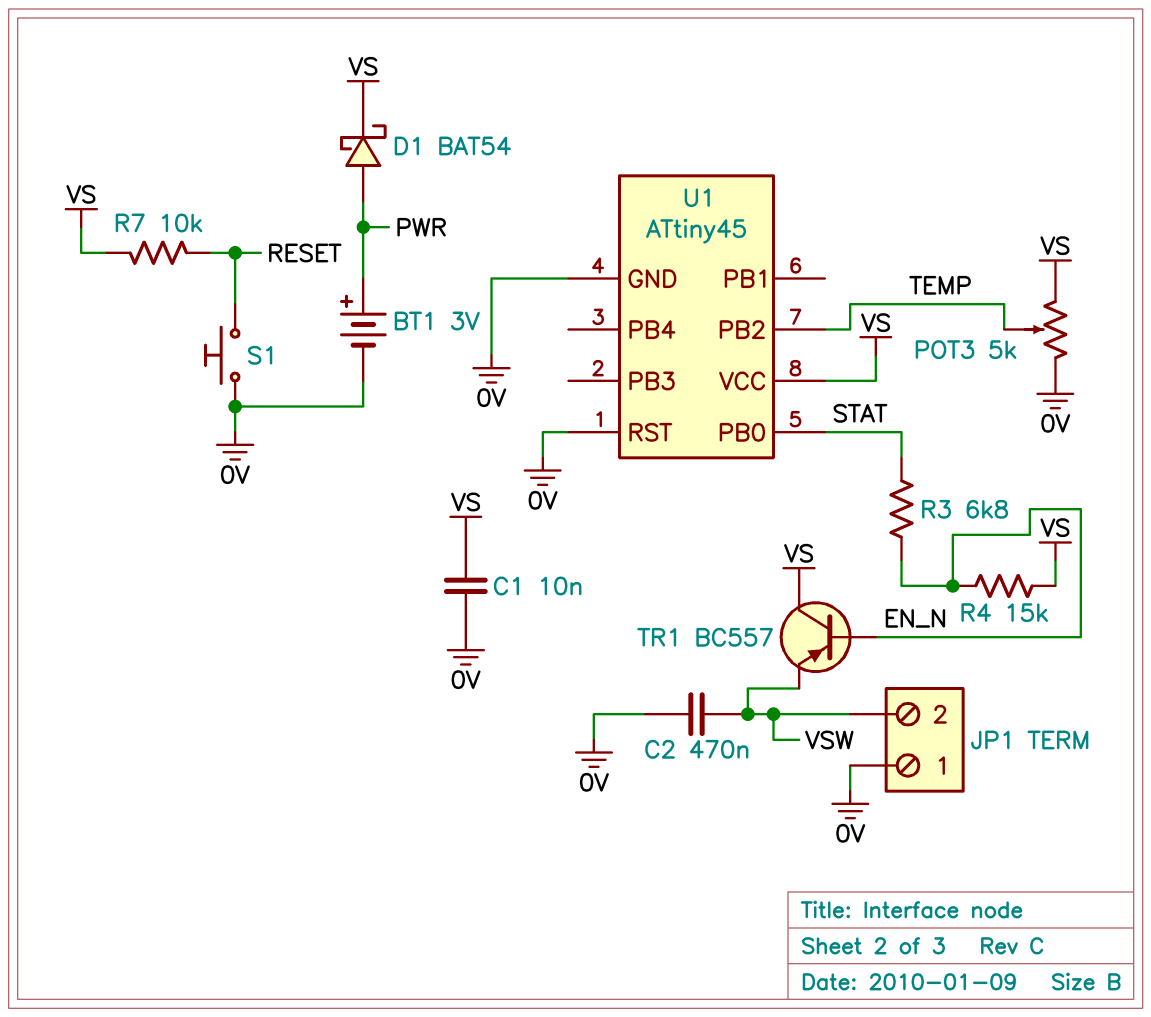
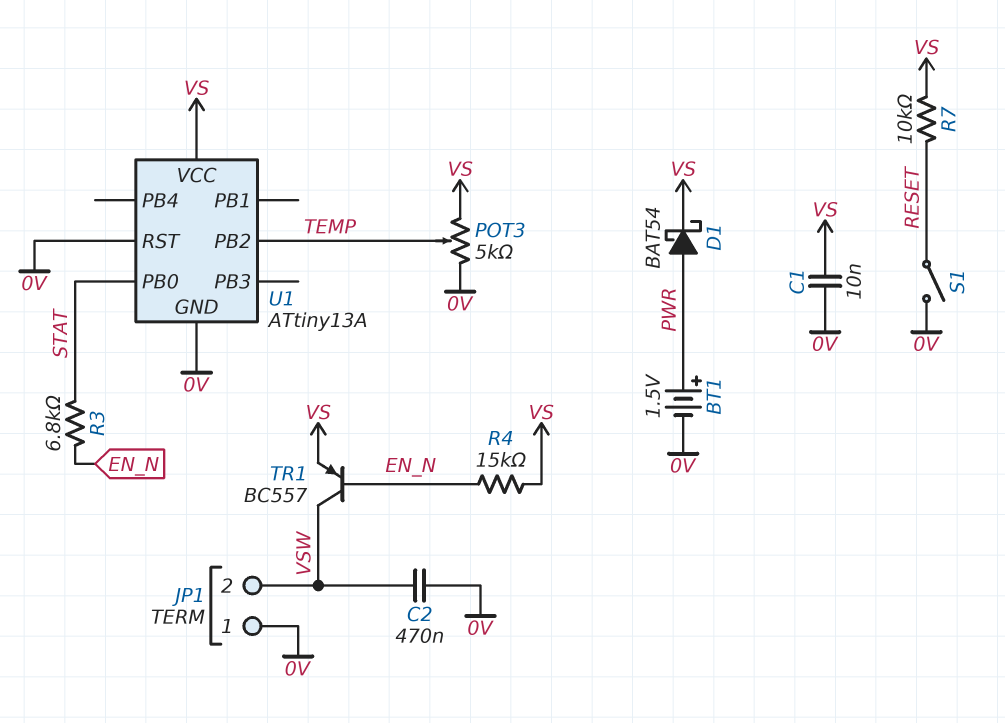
BT1: 3V (plus PWR, minus 0V) -> 1.5V (plus PWR, minus 0V)
S1: button (0V, RESET) -> switch (0V, RESET)
TR1: PNP BC557 (B EN_N, C VS, E VSW) -> PNP BC557 (B EN_N, C VSW, E VS)
U1: ATtiny45 -> ATtiny13A

